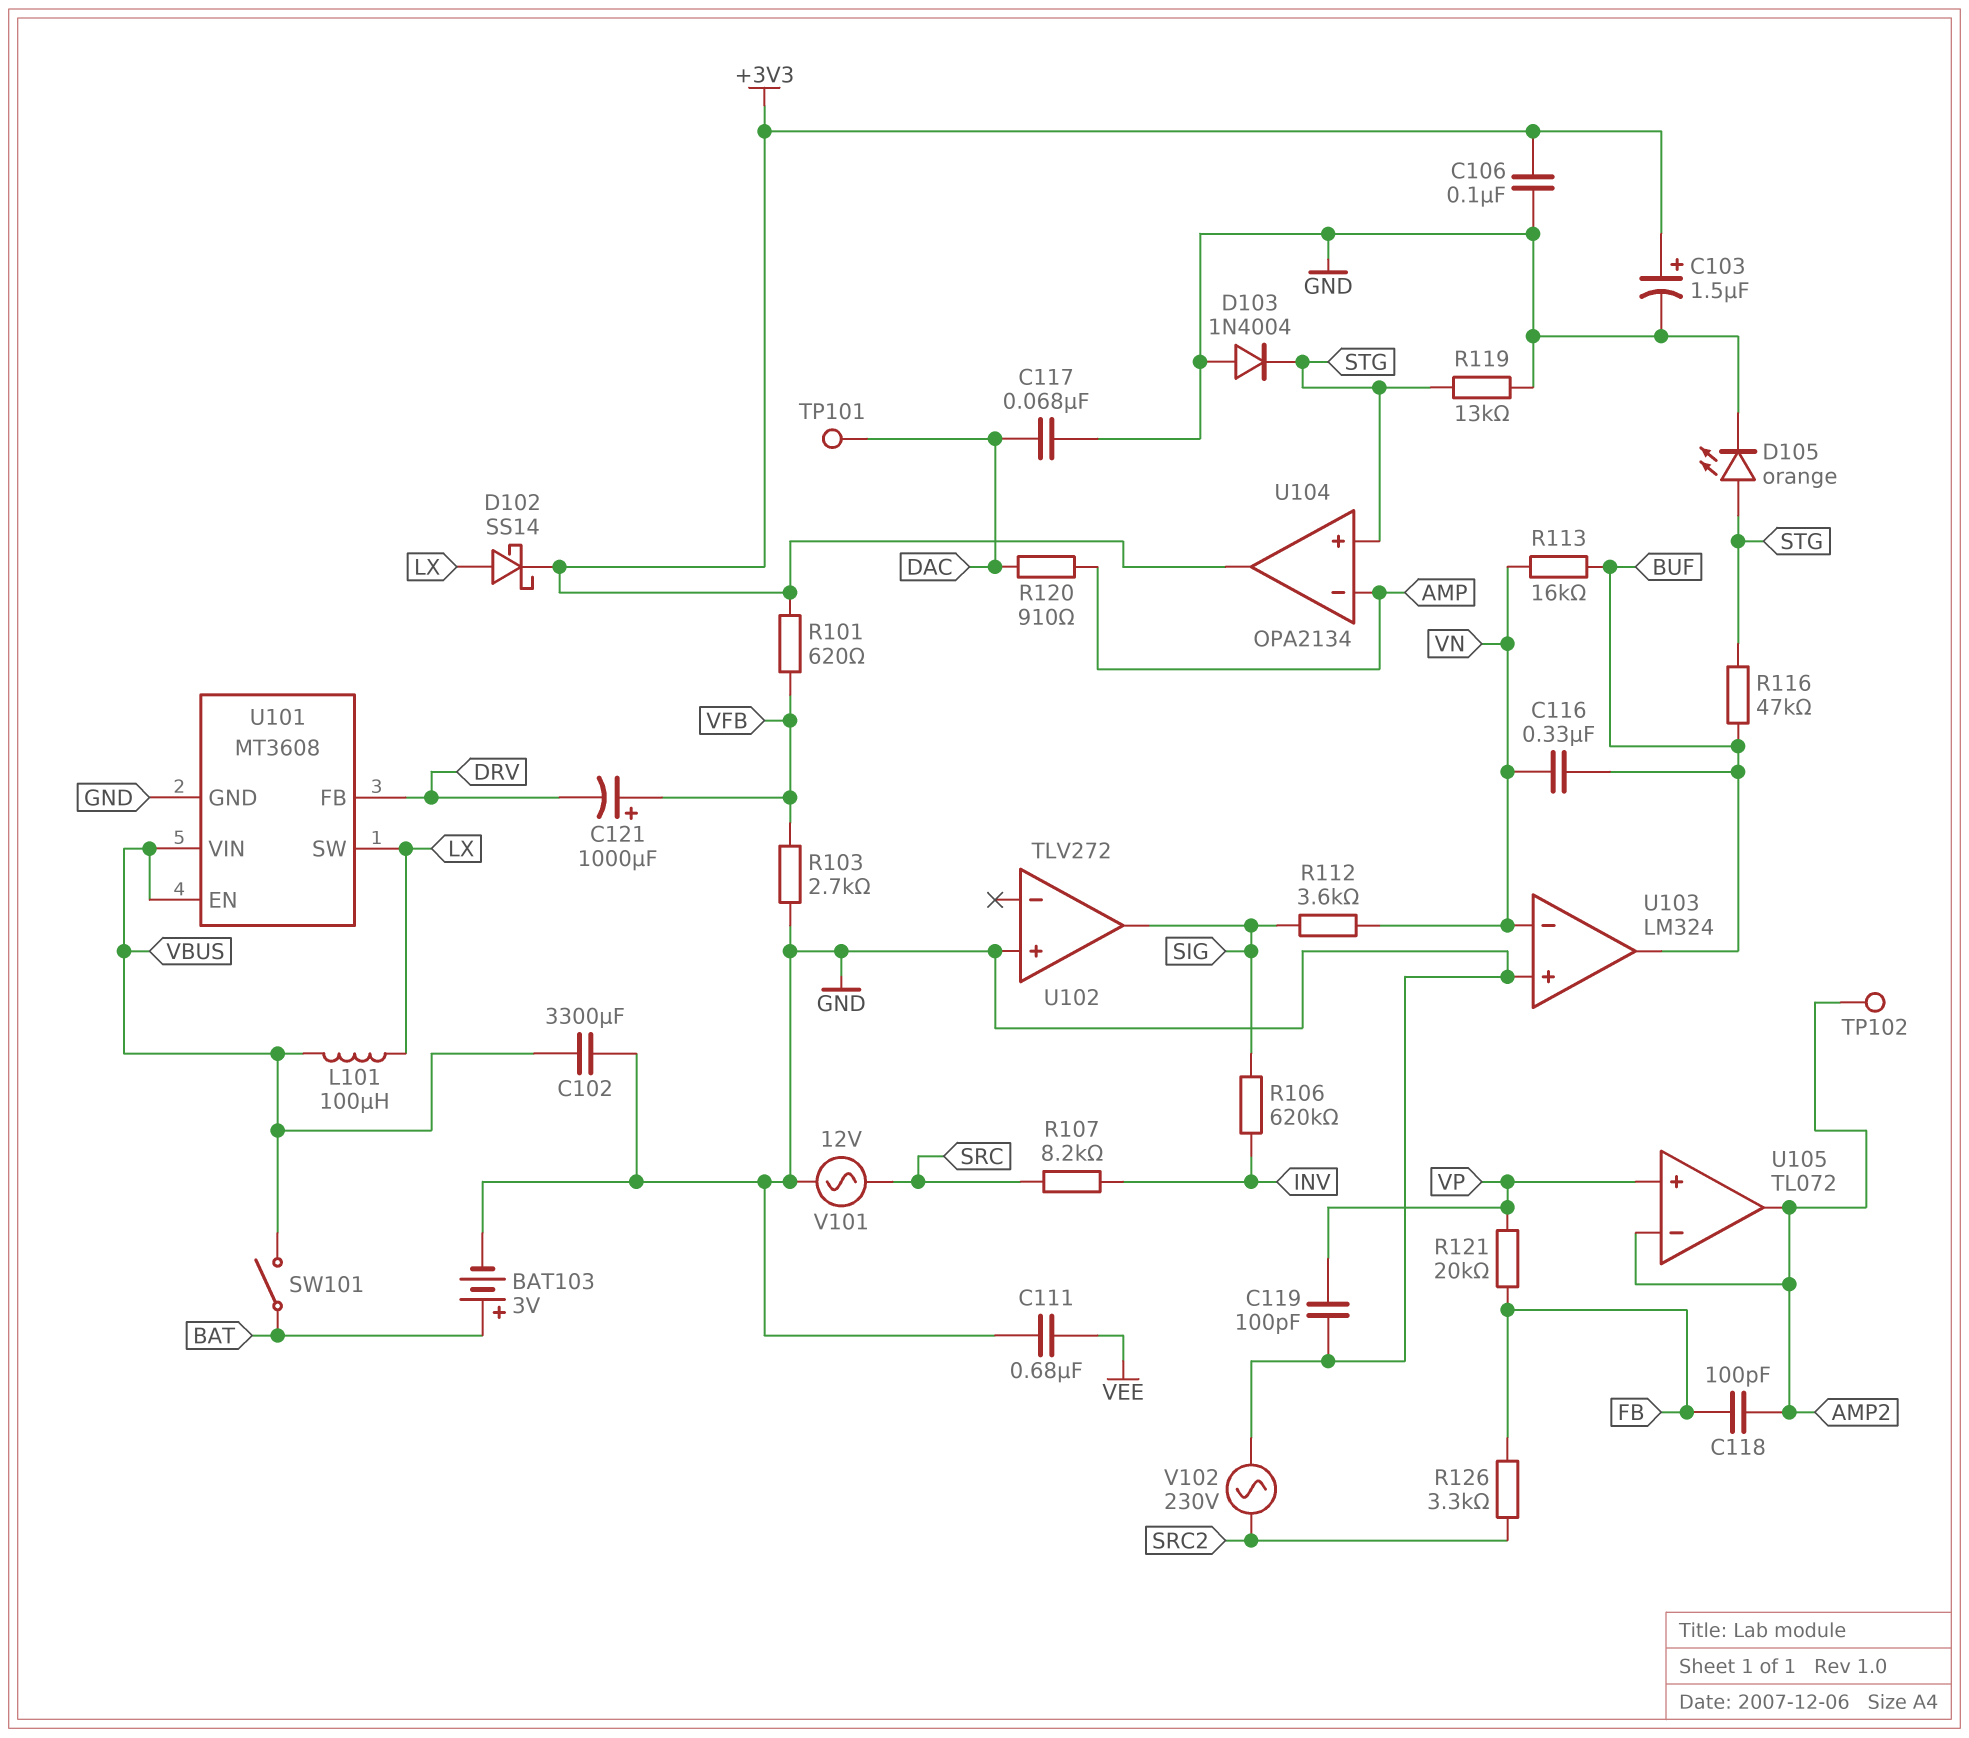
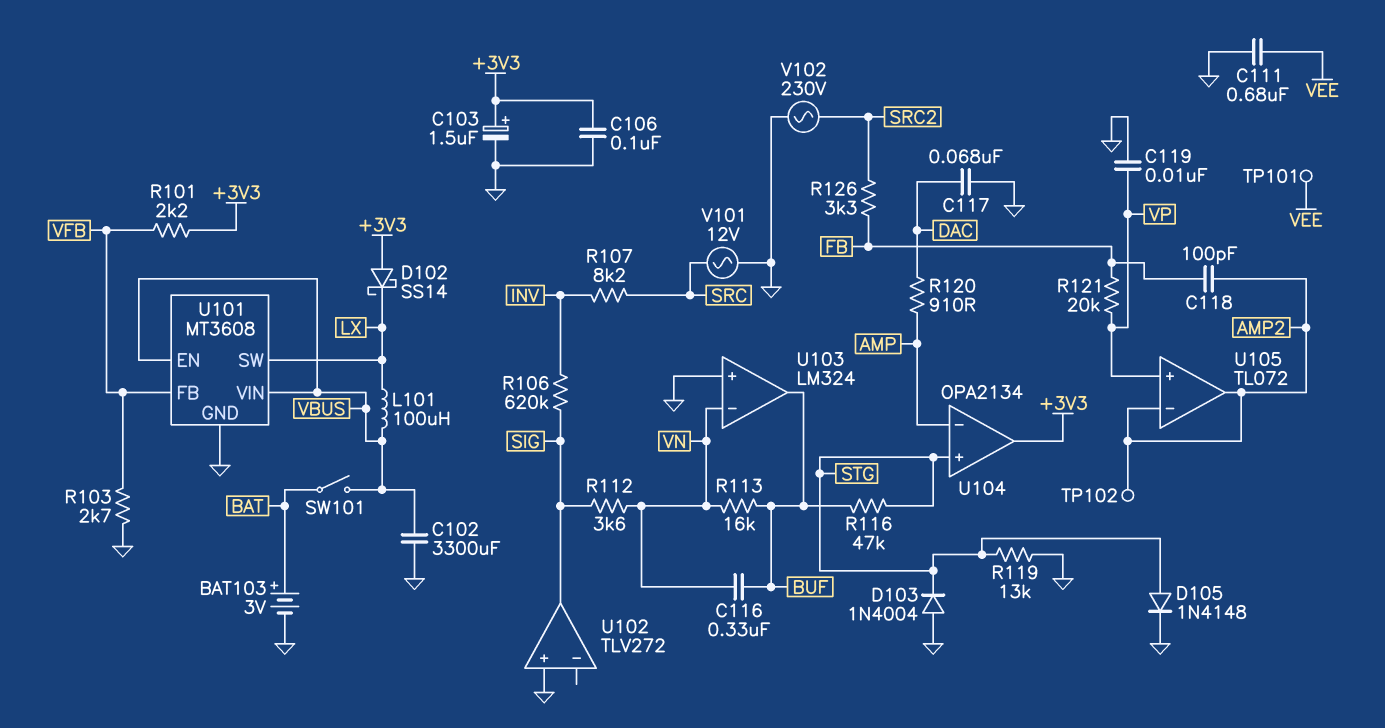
C119: 100pF (GND, VP) -> 10nF (GND, VP)
C121: 1000uF (plus VFB, minus DRV) -> none
D102: schottky SS14 (A LX, K +3V3) -> schottky SS14 (A +3V3, K LX)
D105: LED orange (A STG, K GND) -> diode 1N4148 (A STG, K GND)
R101: 620 (+3V3, VFB) -> 2.2k (+3V3, VFB)
TP101: test point (DAC) -> test point (VEE)
U101 pin FB: DRV -> VFB

